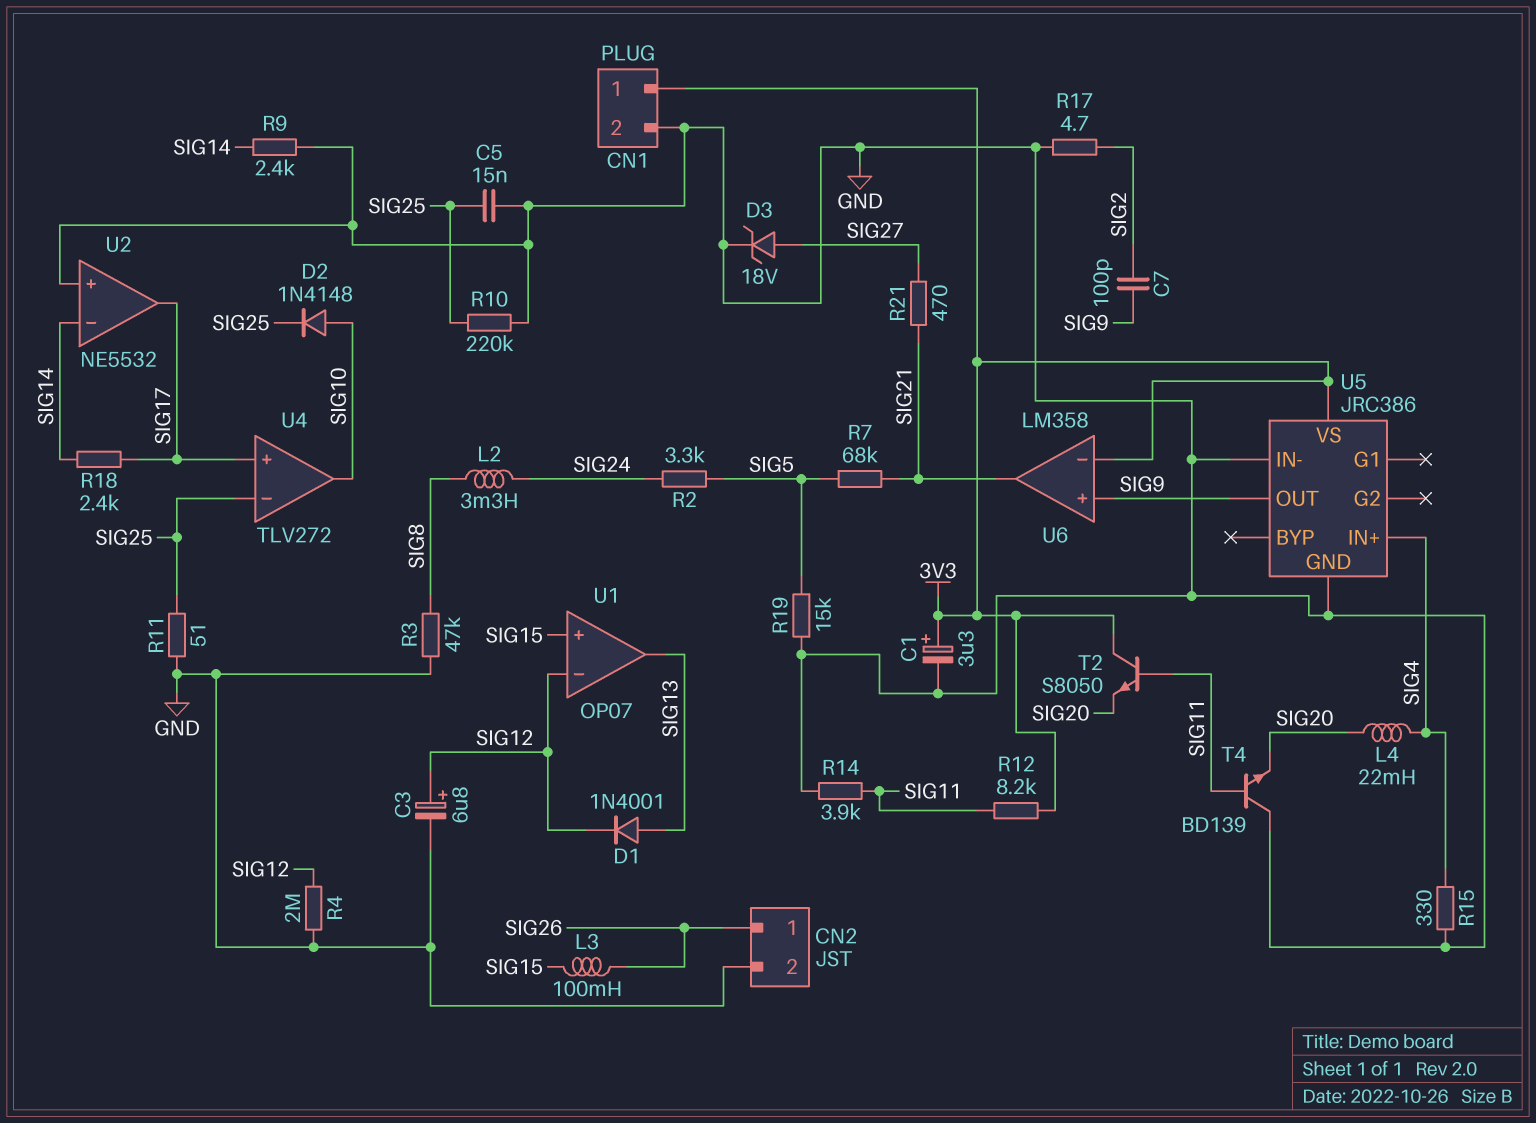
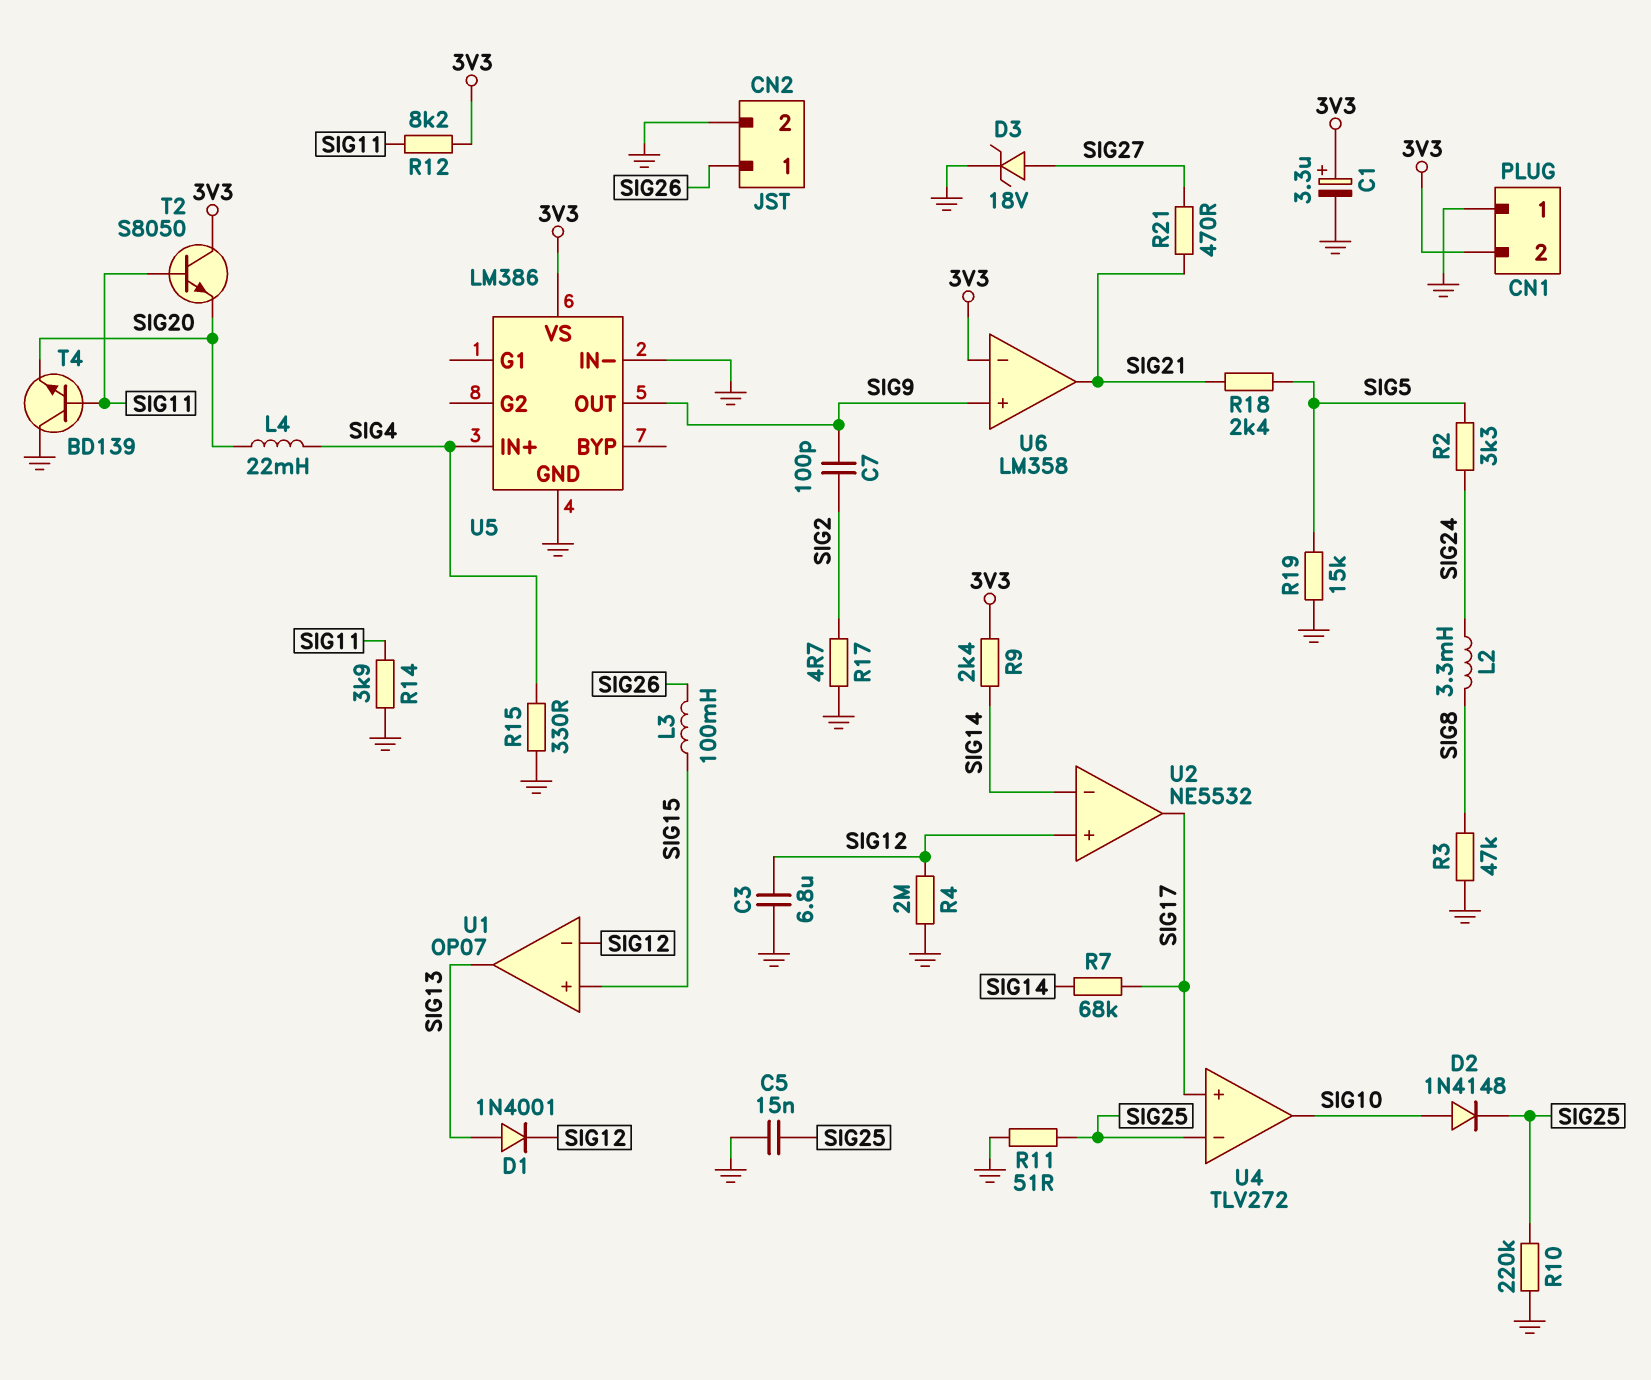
C3: 6.8uF (plus SIG12, minus GND) -> 6.8uF (GND, SIG12)
CN1 pin 1: 3V3 -> GND
CN1 pin 2: GND -> 3V3
R7: 68k (SIG5, SIG21) -> 68k (SIG14, SIG17)
R9: 2.4k (GND, SIG14) -> 2.4k (3V3, SIG14)
R18: 2.4k (SIG14, SIG17) -> 2.4k (SIG5, SIG21)
U2 pin in+: GND -> SIG12
U5: JRC386 -> LM386

